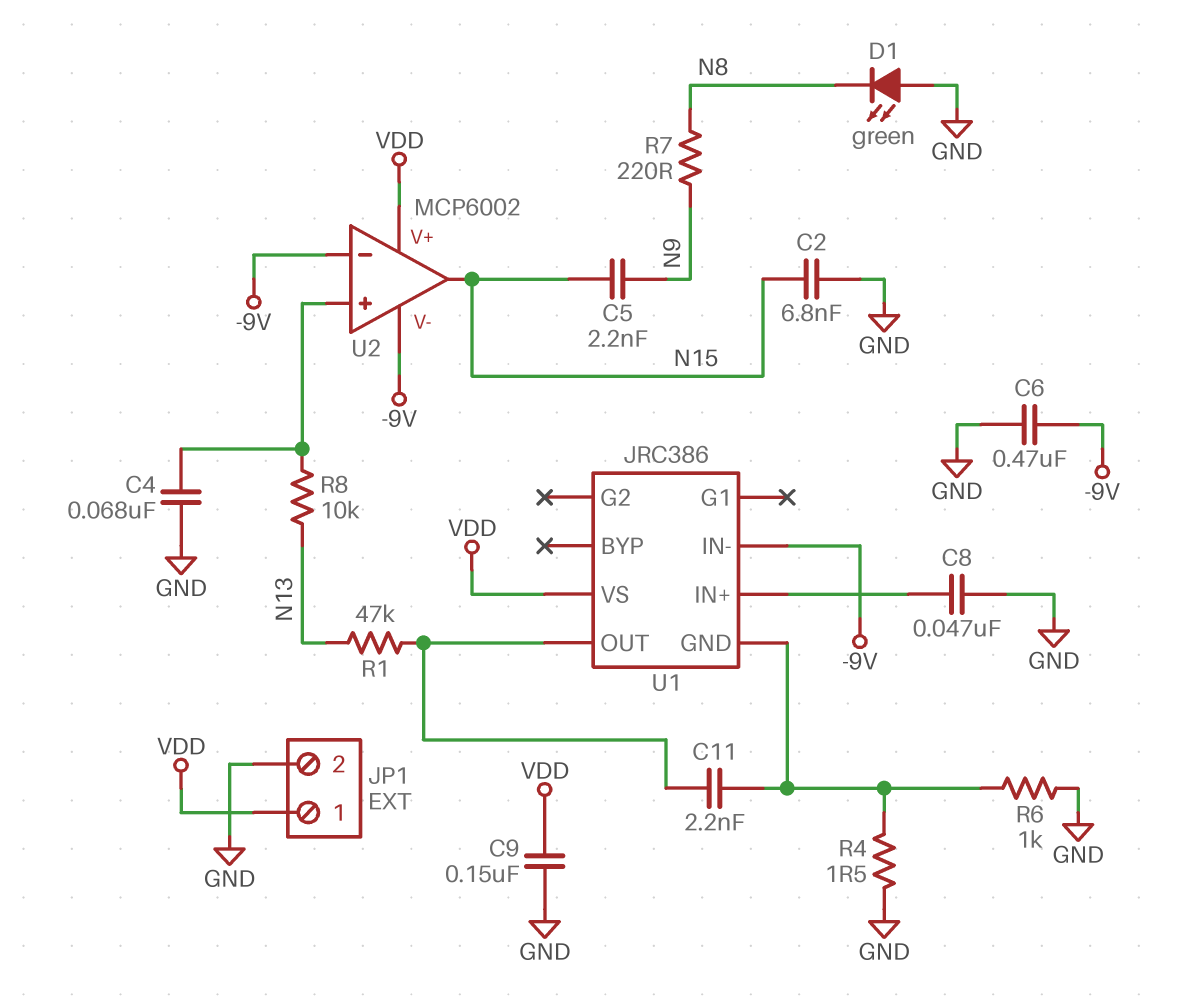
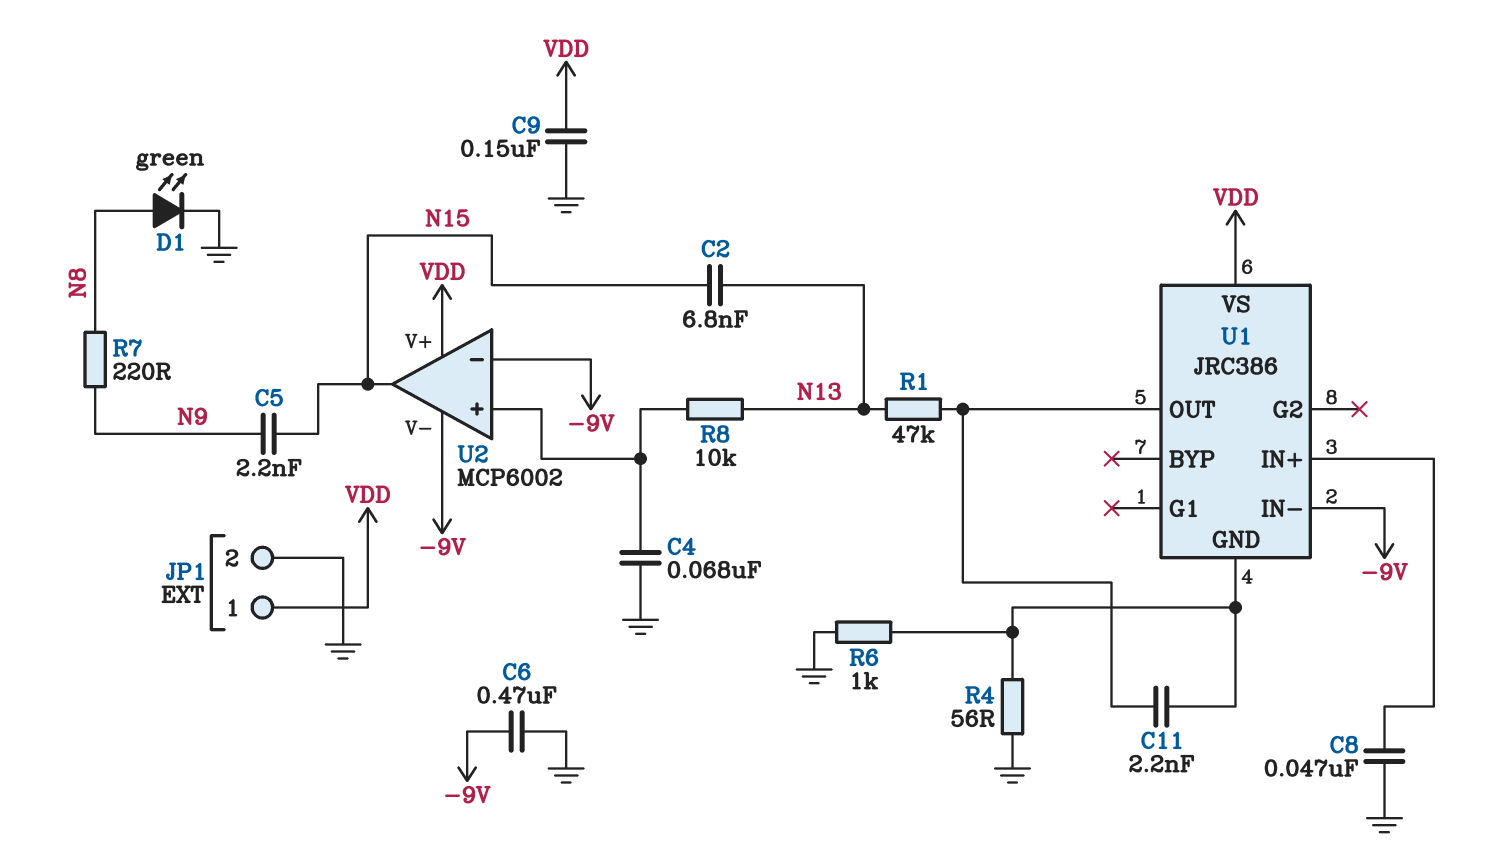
C2: 6.8nF (GND, N15) -> 6.8nF (N13, N15)
D1: LED green (A GND, K N8) -> LED green (A N8, K GND)
R4: 1.5 (GND, U1/GND) -> 56 (GND, U1/GND)

